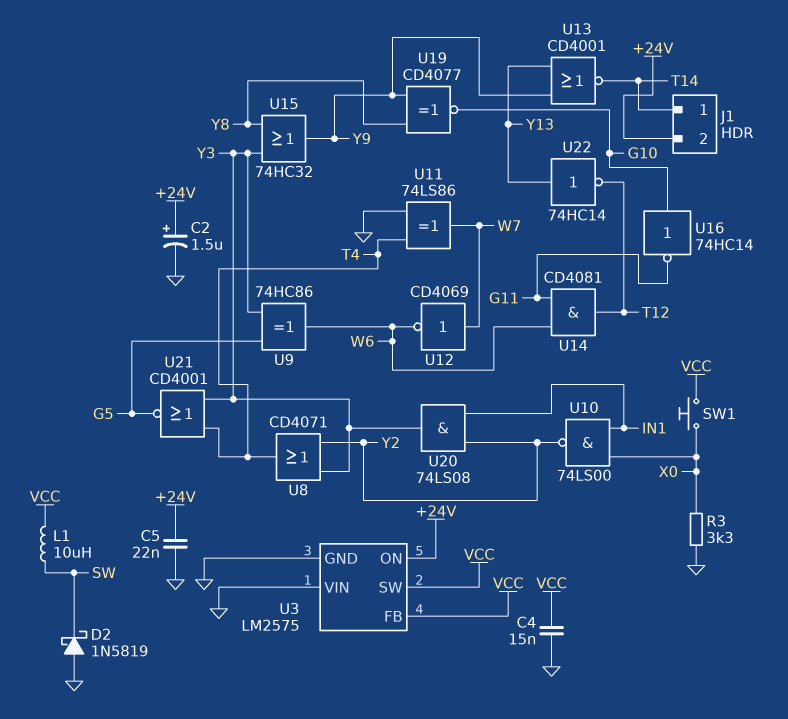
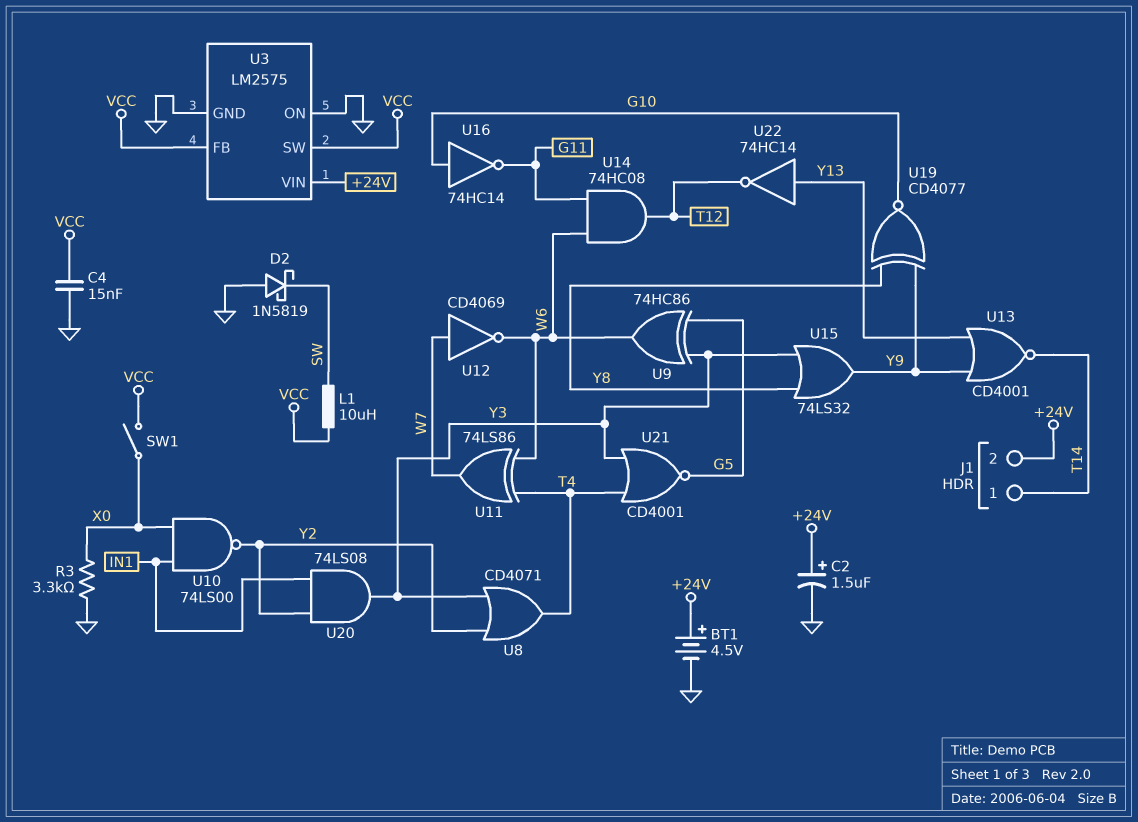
BT1: none -> 4.5V (plus +24V, minus GND)
C5: 22nF (+24V, GND) -> none
SW1: button (VCC, X0) -> switch (VCC, X0)
U3 pin ON: +24V -> GND
U3 pin VIN: GND -> +24V
U11: XOR 74LS86 (in GND, in T4, out W7) -> XOR 74LS86 (in T4, in W6, out W7)
U14: AND CD4081 (in G11, in W6, out T12) -> AND 74HC08 (in G11, in W6, out T12)
U15: OR 74HC32 (in Y3, in Y8, out Y9) -> OR 74LS32 (in Y3, in Y8, out Y9)

